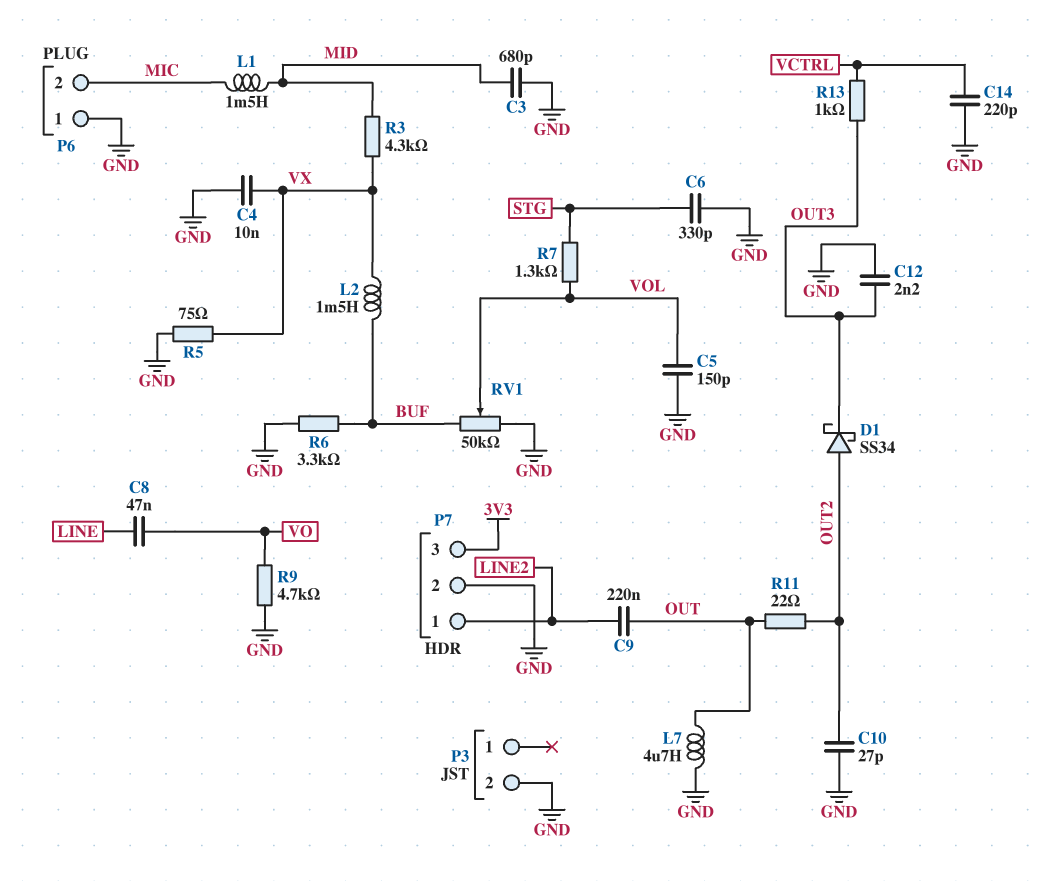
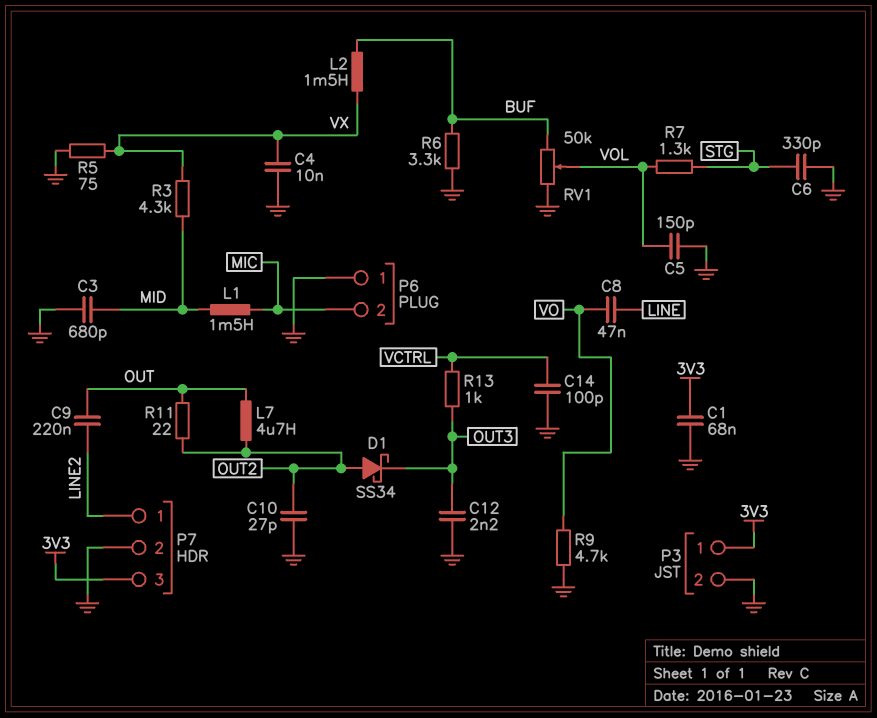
C1: none -> 68nF (3V3, GND)
C14: 220pF (GND, VCTRL) -> 100pF (GND, VCTRL)
L7: 4.7uH (GND, OUT) -> 4.7uH (OUT, OUT2)
P3 pin 1: none -> 3V3

